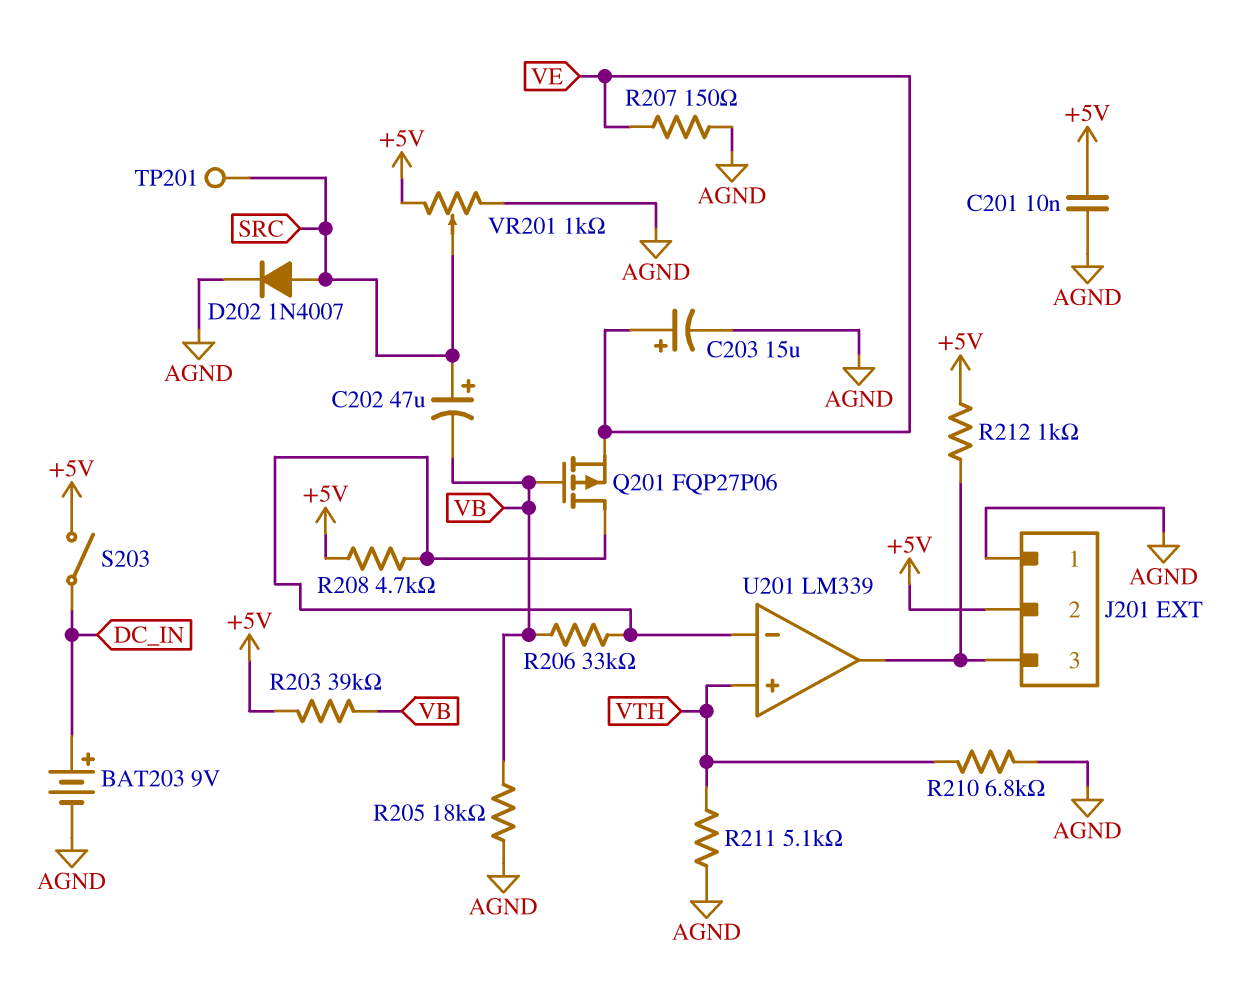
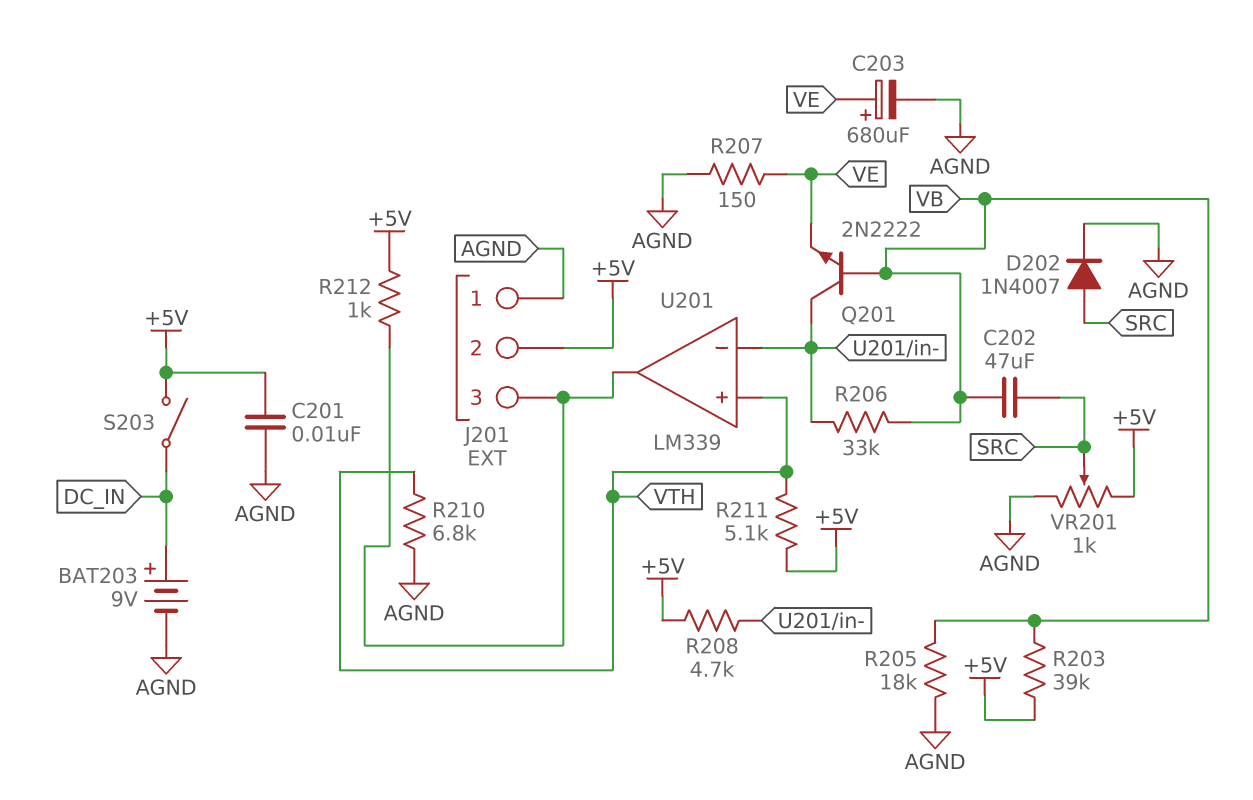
C202: 47uF (plus SRC, minus VB) -> 47uF (SRC, VB)
C203: 15uF (plus VE, minus AGND) -> 680uF (plus VE, minus AGND)
Q201: PMOS FQP27P06 (G VB, D U201/in-, S VE) -> NPN 2N2222 (B VB, C U201/in-, E VE)
R211: 5.1k (AGND, VTH) -> 5.1k (+5V, VTH)
TP201: test point (SRC) -> none

